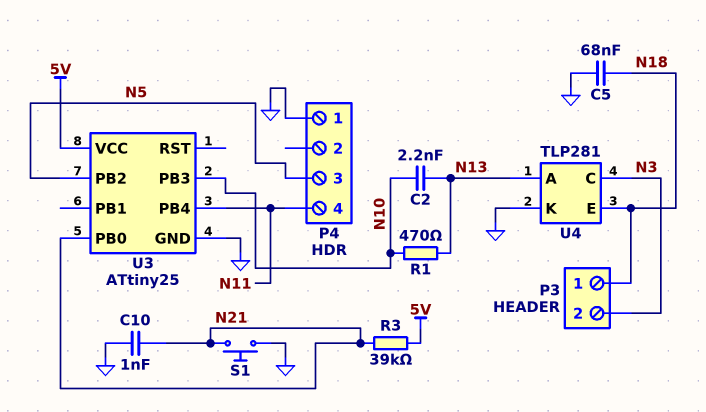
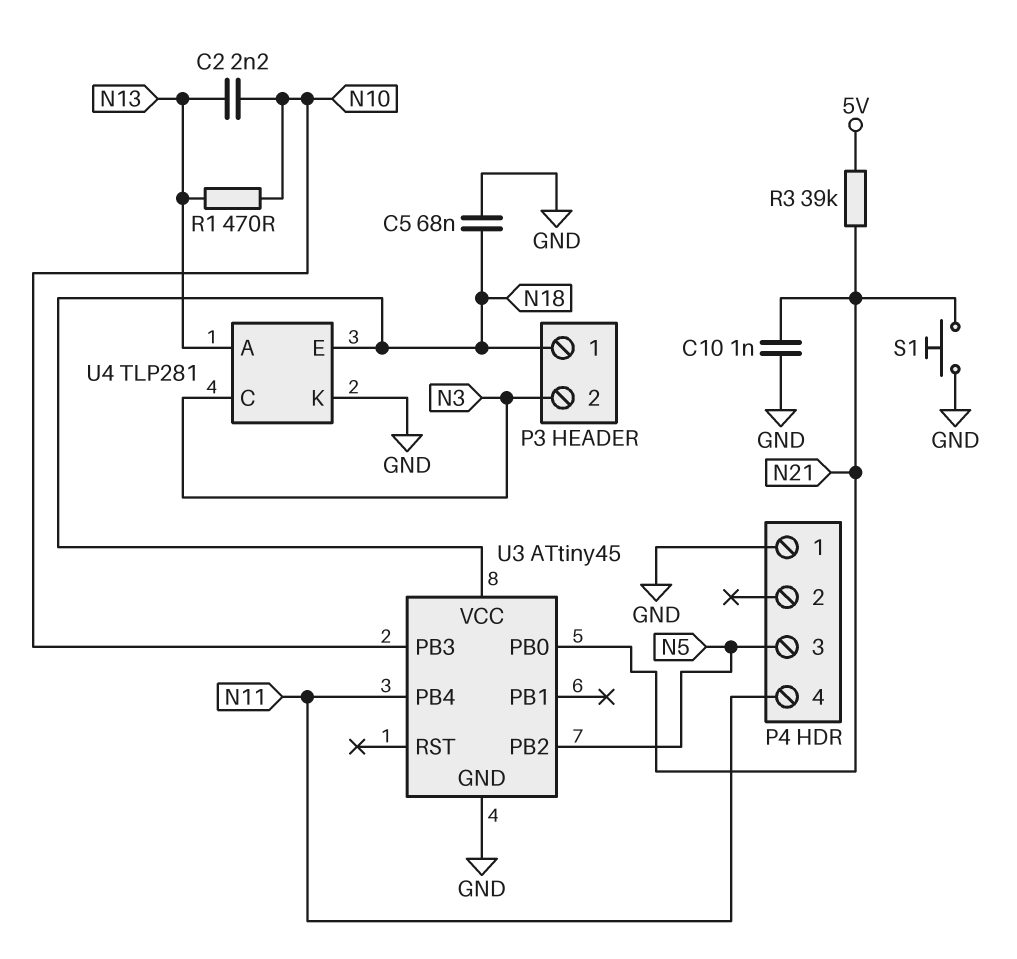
U3: ATtiny25 -> ATtiny45
U3 pin VCC: 5V -> N18

